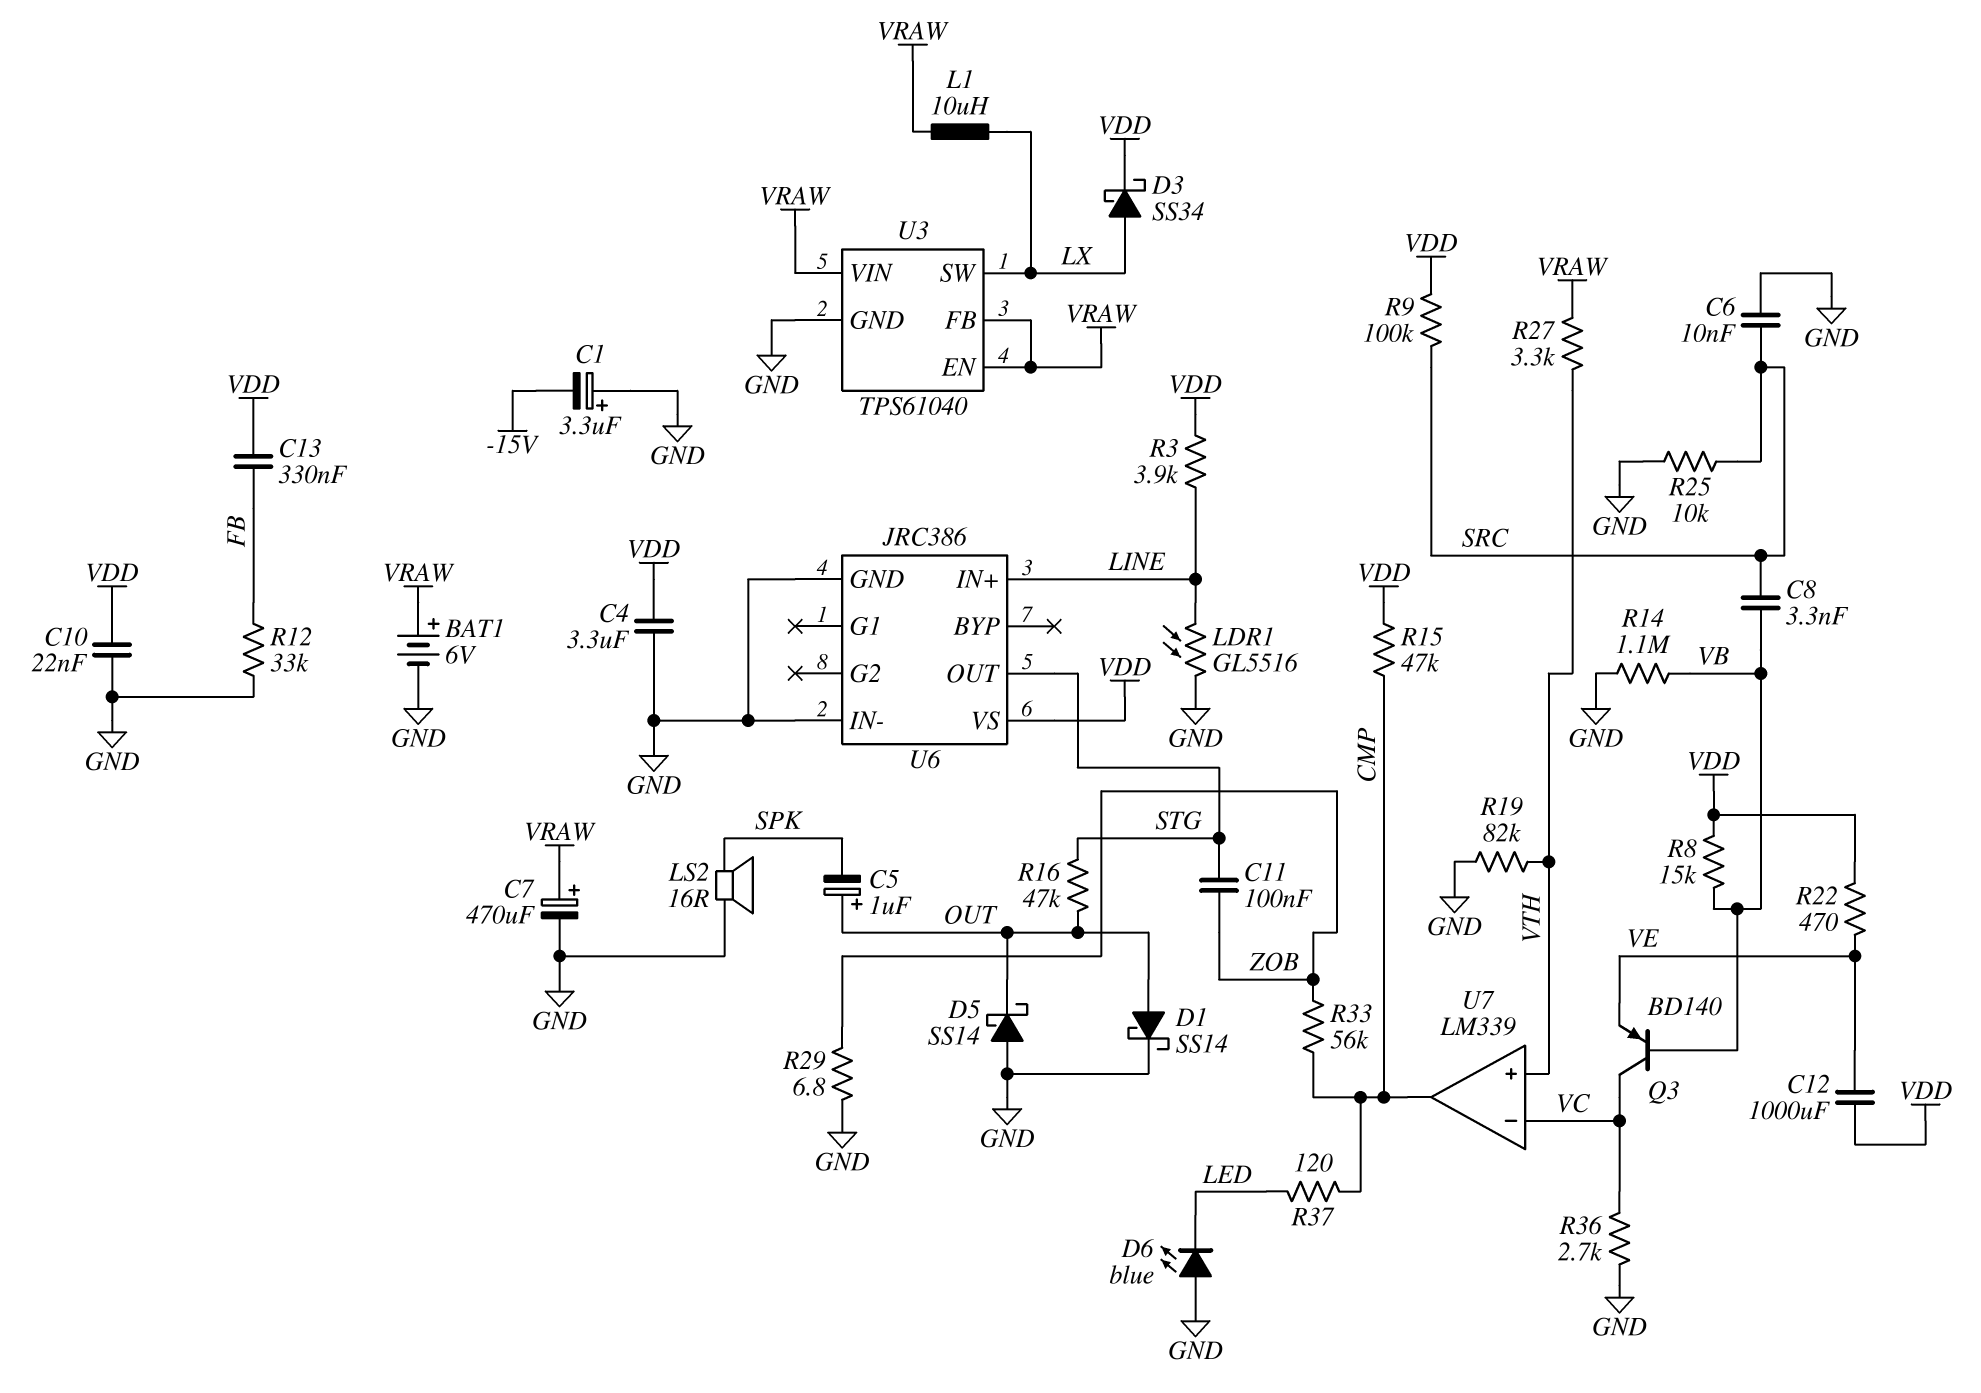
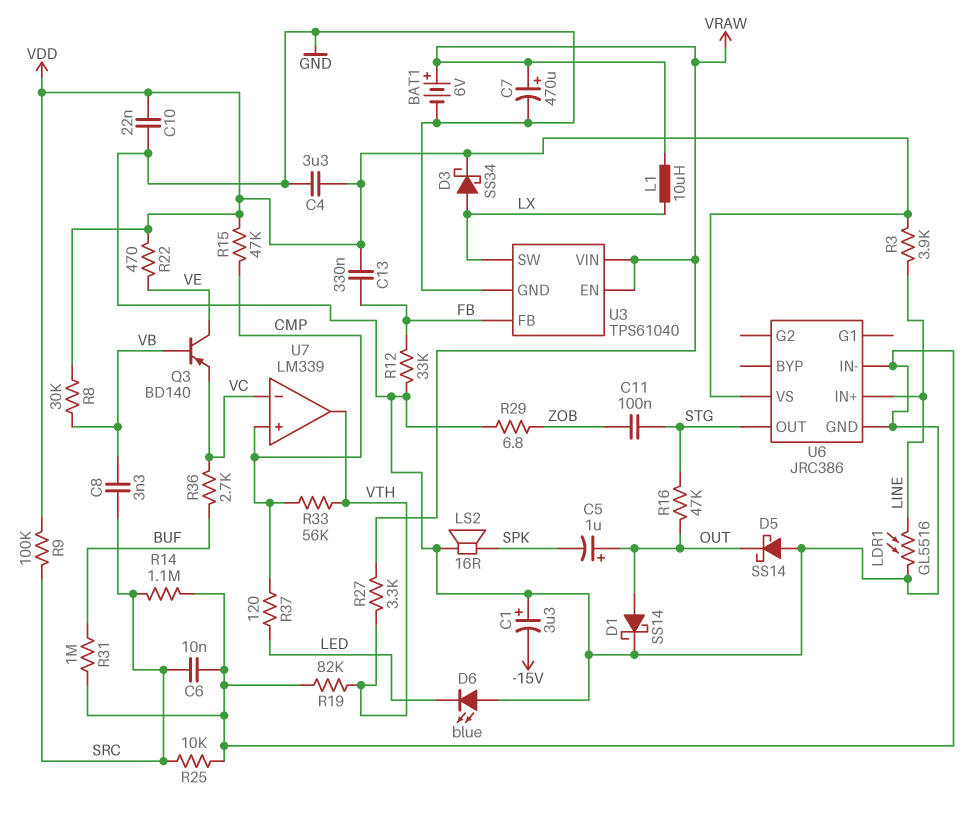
C12: 1000uF (VDD, VE) -> none
Q3: PNP BD140 (B VB, C VC, E VE) -> PNP BD140 (B VB, C VE, E VC)
R8: 15k (VB, VDD) -> 30k (VB, VDD)
R14: 1.1M (GND, VB) -> 1.1M (GND, SRC)
R31: none -> 1M (BUF, GND)
R33: 56k (CMP, ZOB) -> 56k (CMP, VTH)
R36: 2.7k (GND, VC) -> 2.7k (BUF, VC)
U3 pin FB: VRAW -> FB
U7 pin in+: VTH -> CMP
U7 pin out: CMP -> VTH

